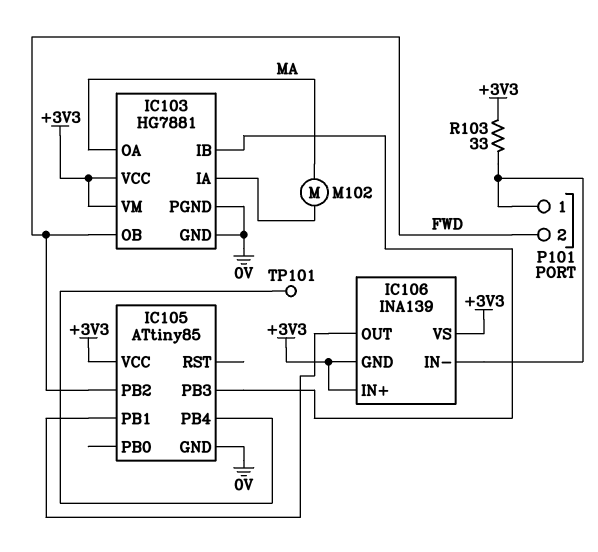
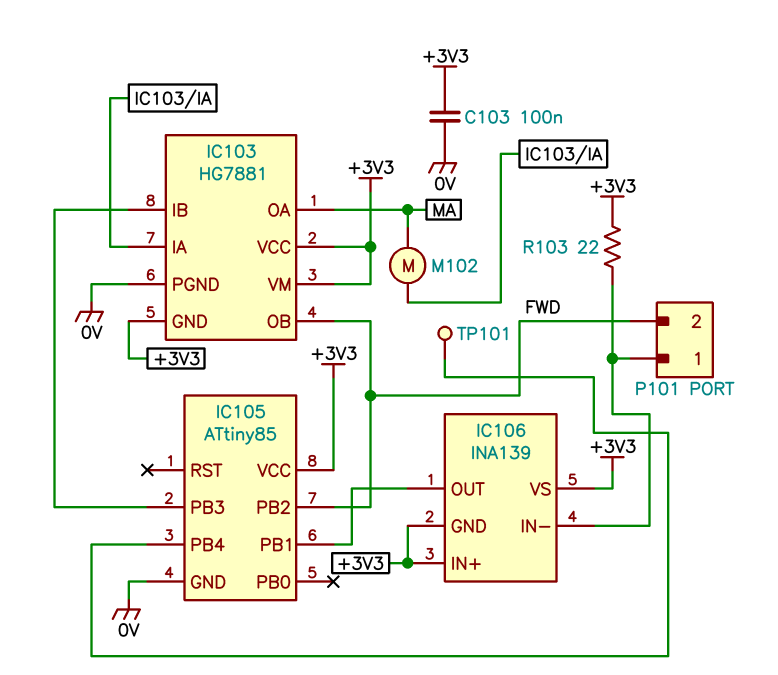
C103: none -> 100nF (+3V3, 0V)
IC103 pin GND: 0V -> +3V3
R103: 33 (+3V3, IC106/IN-) -> 22 (+3V3, IC106/IN-)

